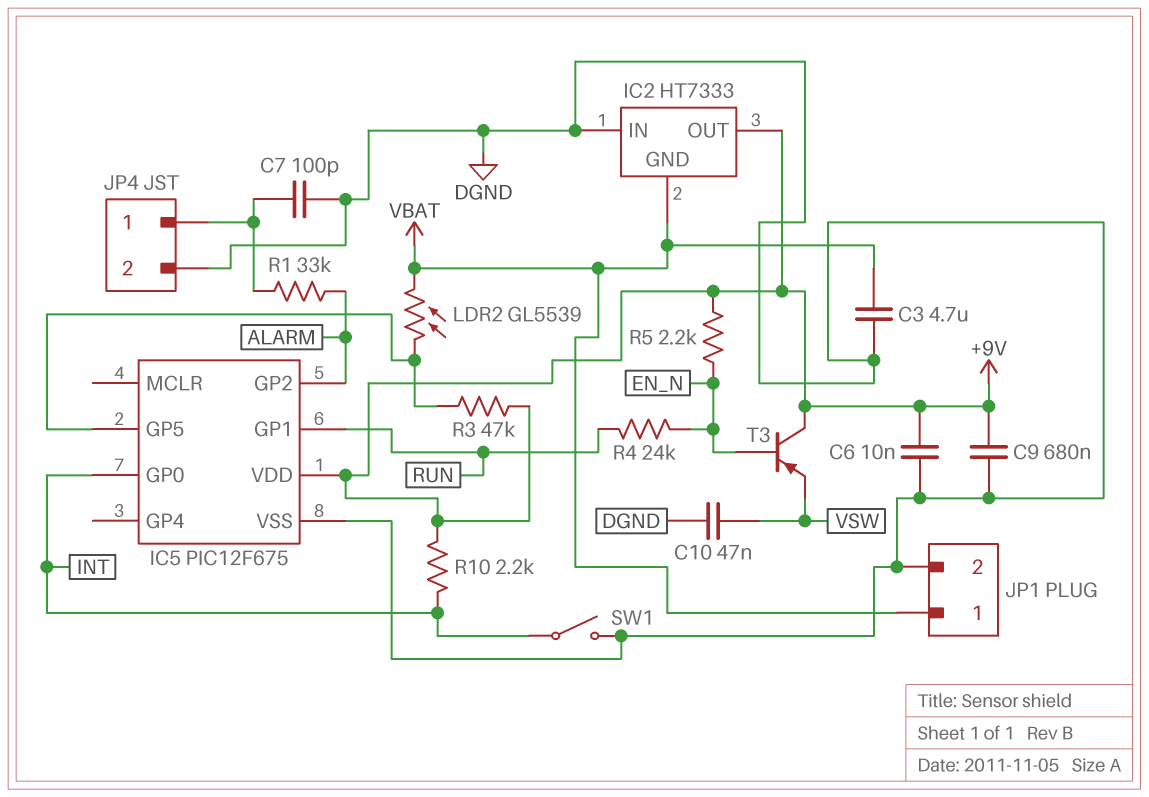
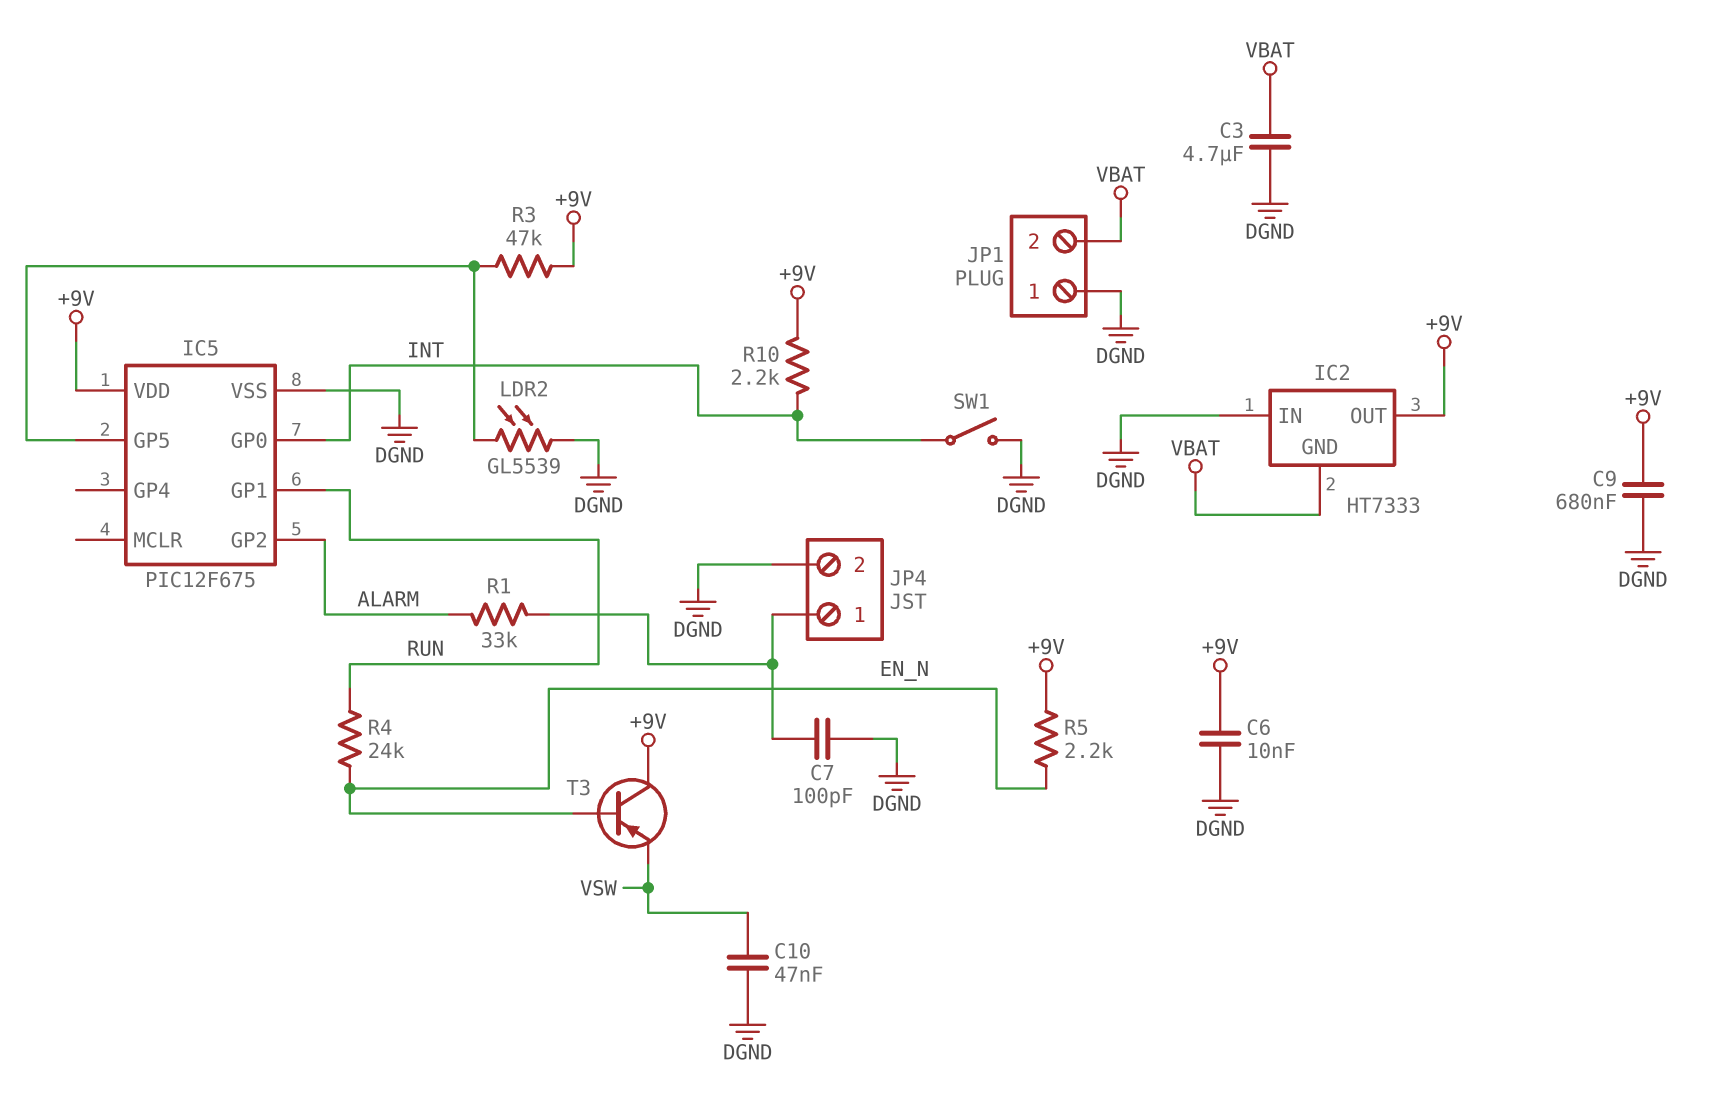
JP1 pin 1: VBAT -> DGND
JP1 pin 2: DGND -> VBAT
LDR2: GL5539 (IC5/GP5, VBAT) -> GL5539 (DGND, IC5/GP5)

